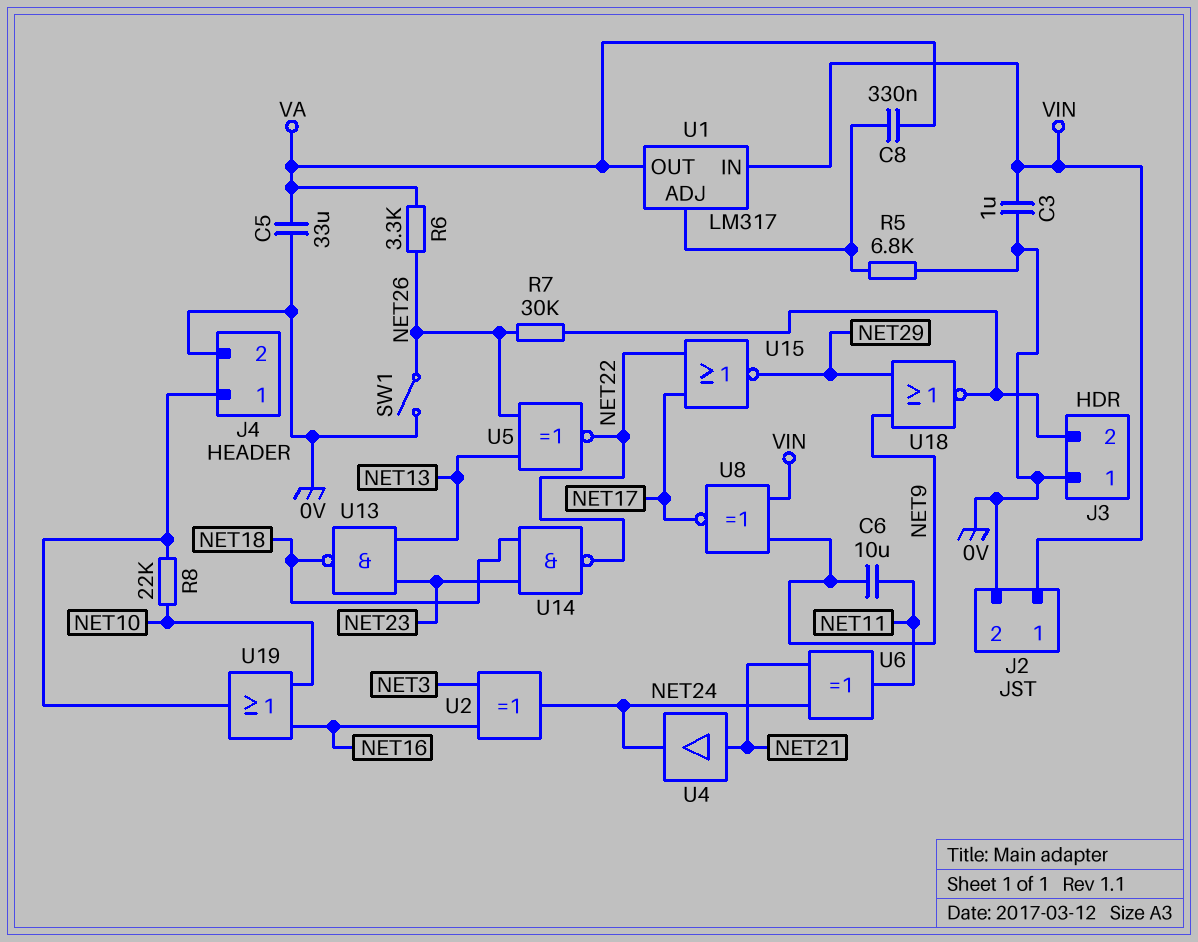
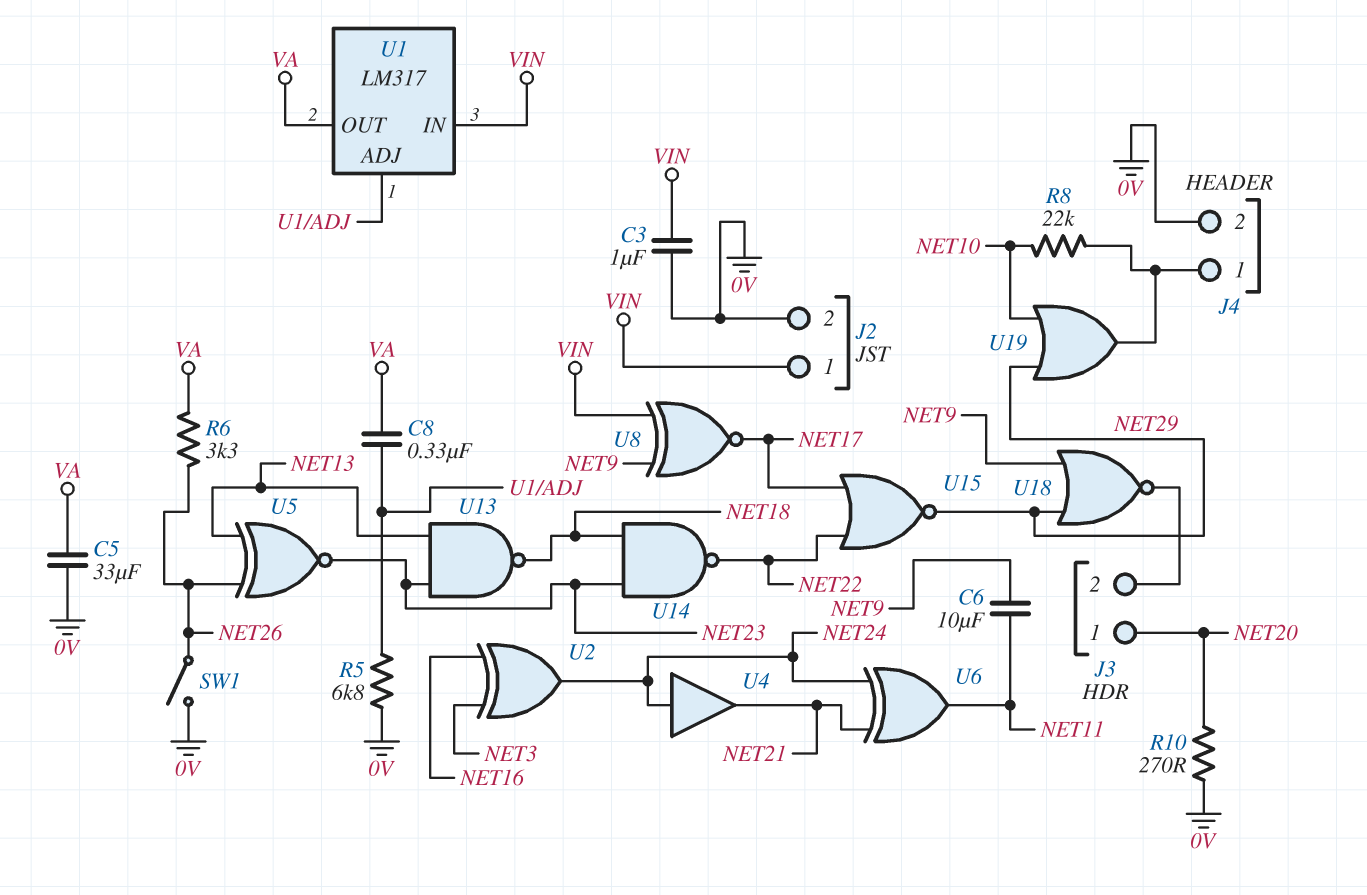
J3 pin 1: 0V -> NET20
R7: 30k (J3/2, NET26) -> none
R10: none -> 270 (0V, NET20)
U4: buffer (in NET21, out NET24) -> buffer (in NET24, out NET21)
U5: XNOR (in NET13, in NET26, out NET22) -> XNOR (in NET13, in NET26, out NET23)
U19: OR (in NET10, in NET16, out J4/1) -> OR (in NET10, in NET29, out J4/1)

